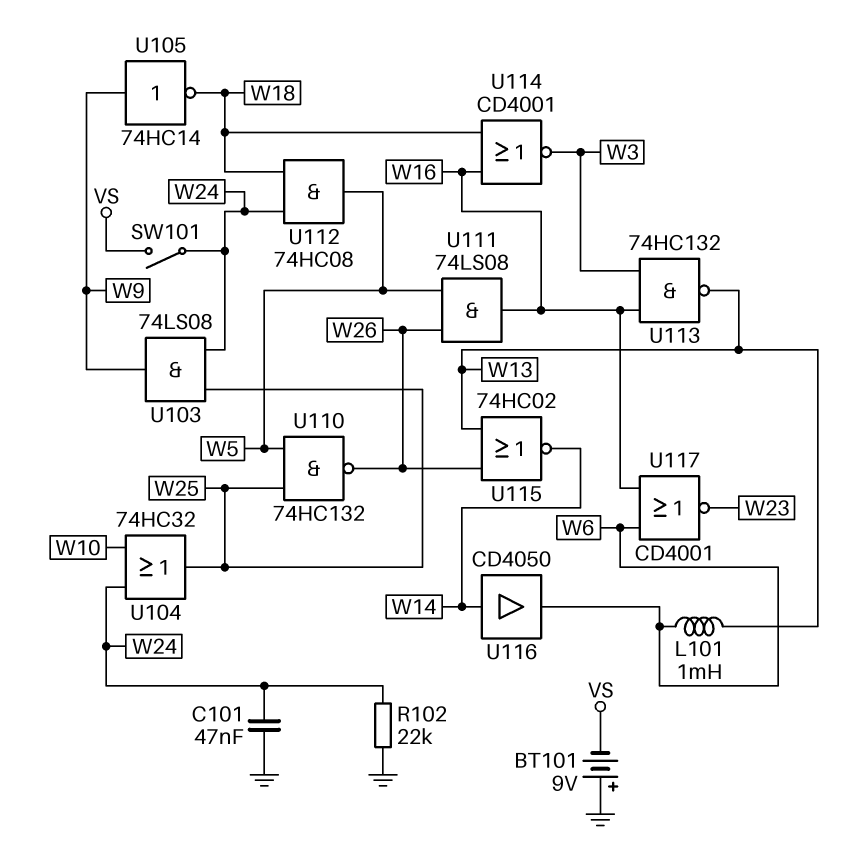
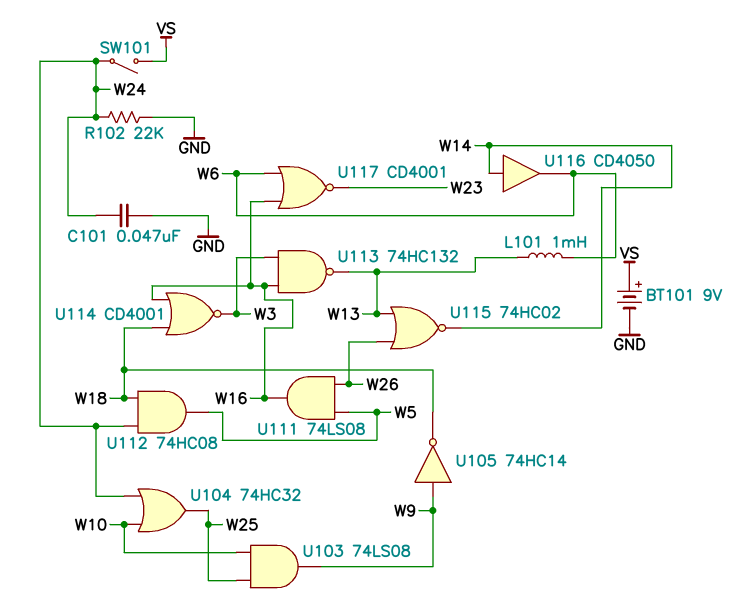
BT101: 9V (plus GND, minus VS) -> 9V (plus VS, minus GND)
U103: AND 74LS08 (in W24, in W25, out W9) -> AND 74LS08 (in W10, in W25, out W9)
U110: NAND 74HC132 (in W5, in W25, out W26) -> none

